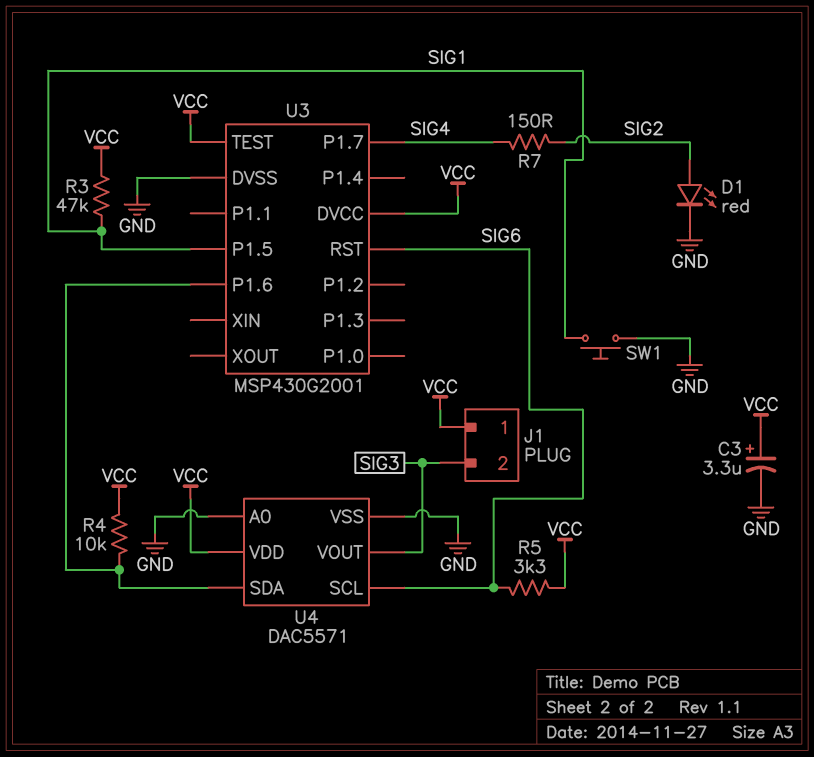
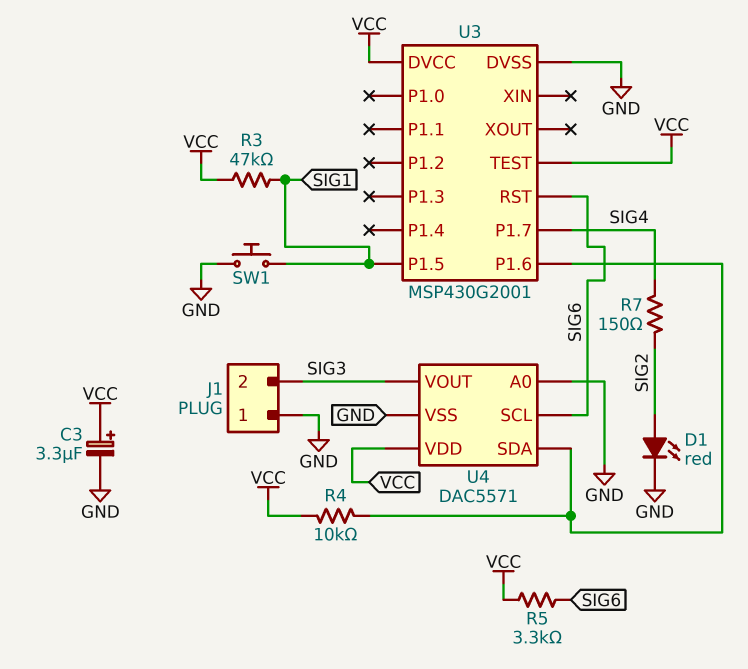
J1 pin 1: VCC -> GND

